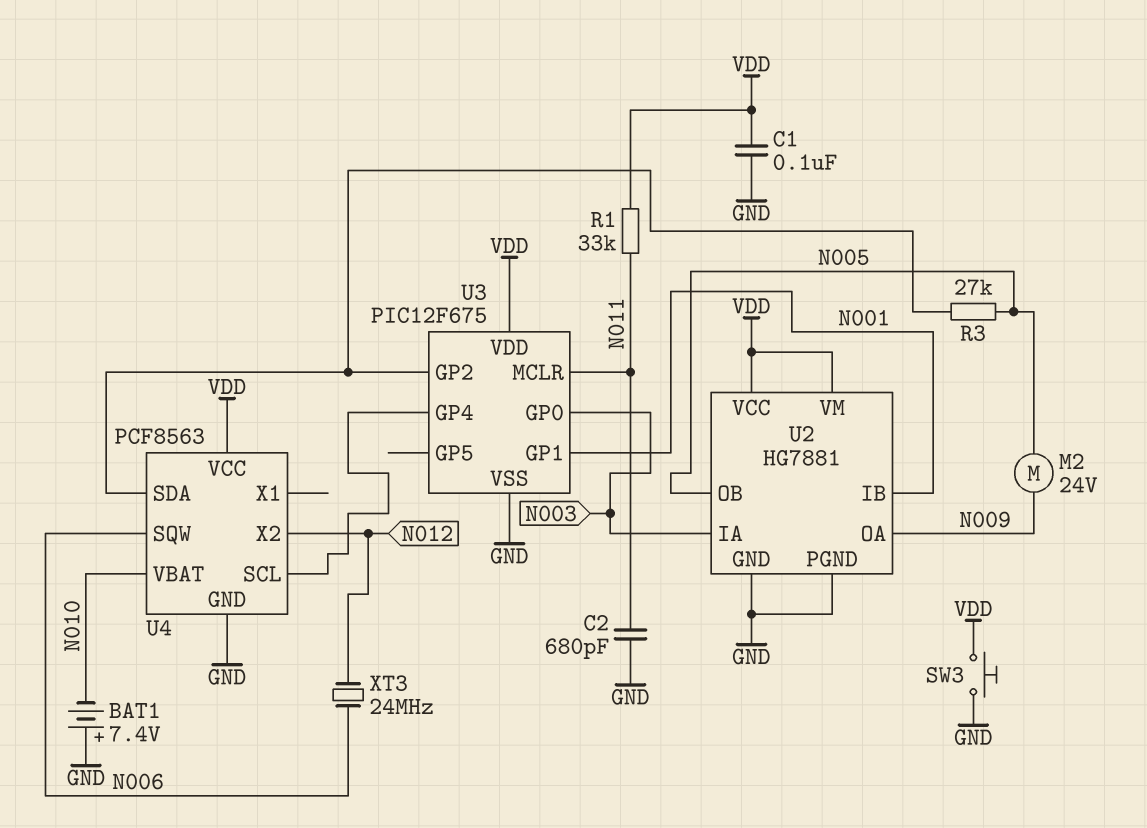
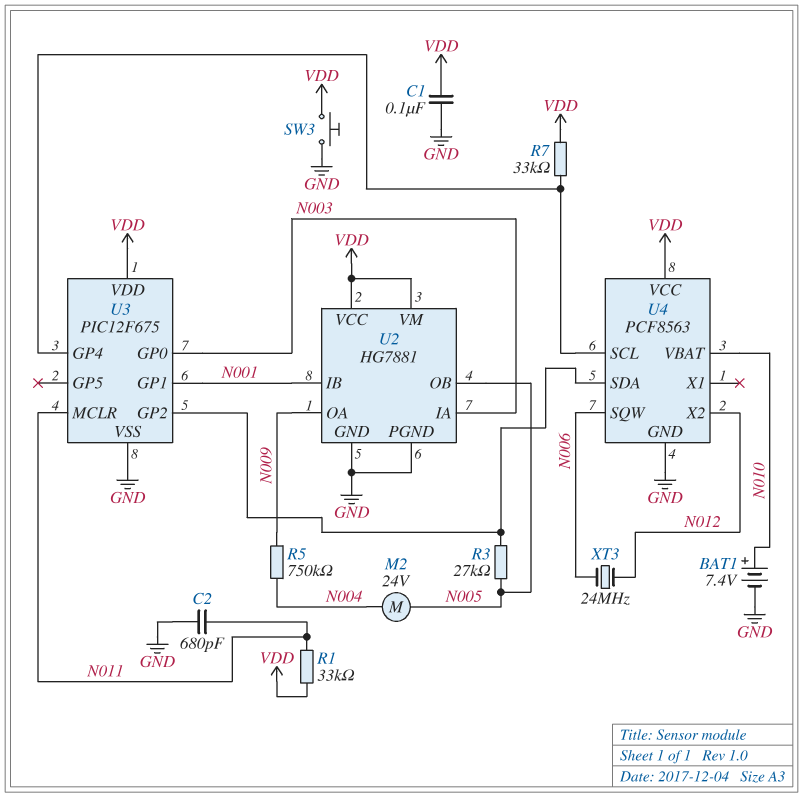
BAT1: 7.4V (plus GND, minus N010) -> 7.4V (plus N010, minus GND)
M2: motor 24V (N005, N009) -> motor 24V (N004, N005)
R5: none -> 750k (N004, N009)
R7: none -> 33k (U3/GP4, VDD)

